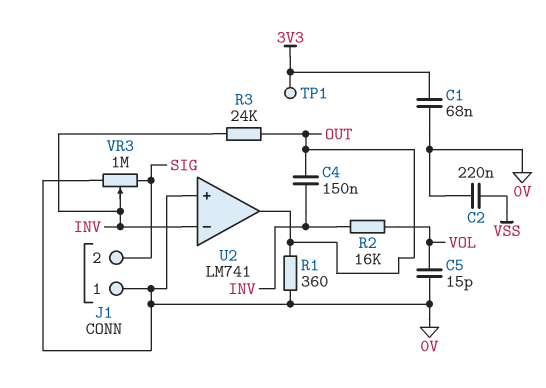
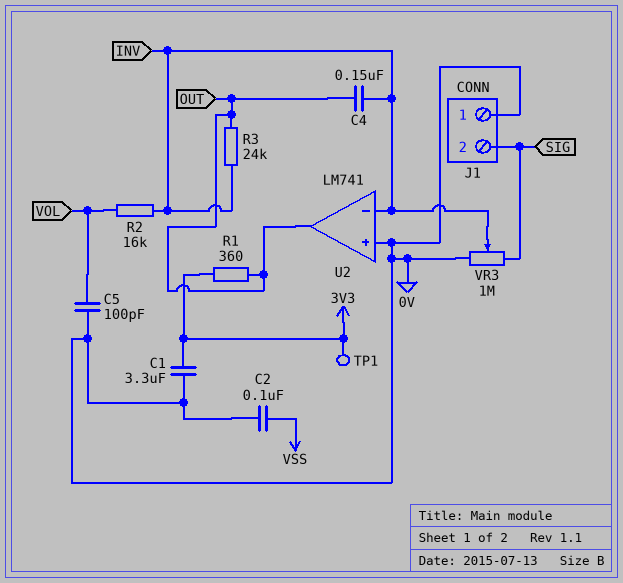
C1: 68nF (0V, 3V3) -> 3.3uF (0V, 3V3)
C2: 220nF (0V, VSS) -> 100nF (0V, VSS)
C5: 15pF (0V, VOL) -> 100pF (0V, VOL)
R1: 360 (0V, OUT) -> 360 (3V3, OUT)

